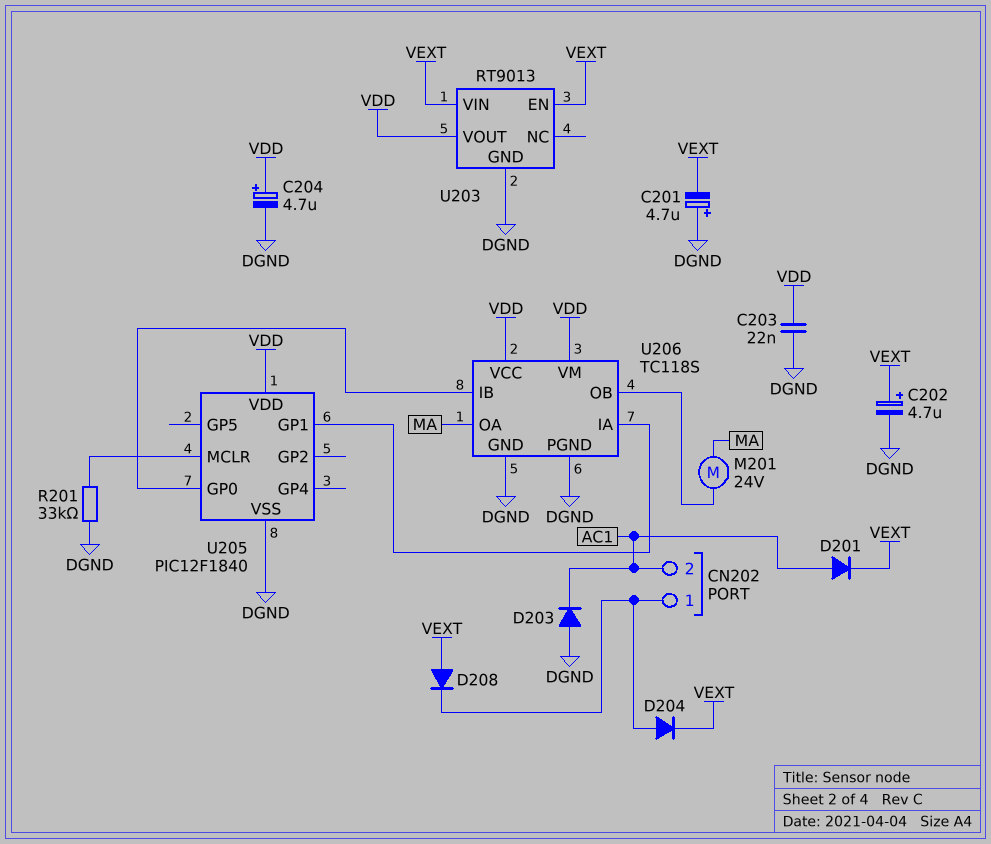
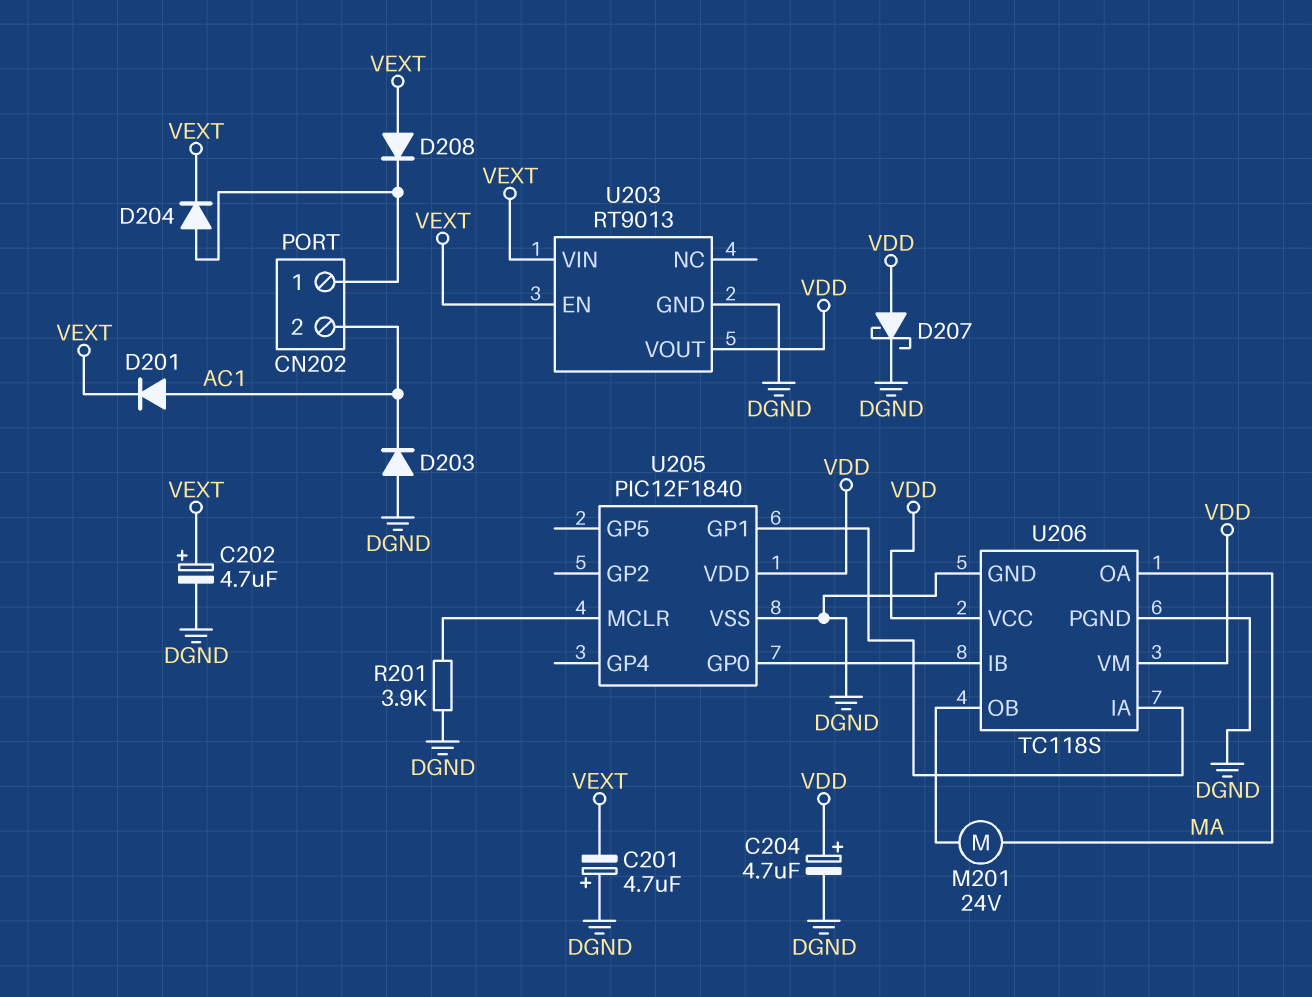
C203: 22nF (DGND, VDD) -> none
D207: none -> schottky (A VDD, K DGND)
R201: 33k (DGND, U205/MCLR) -> 3.9k (DGND, U205/MCLR)

